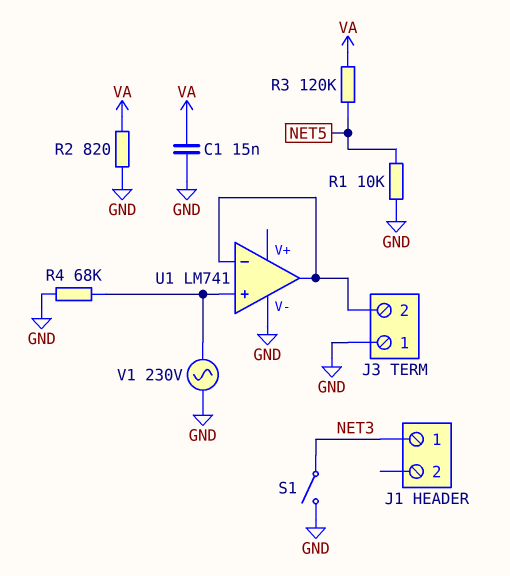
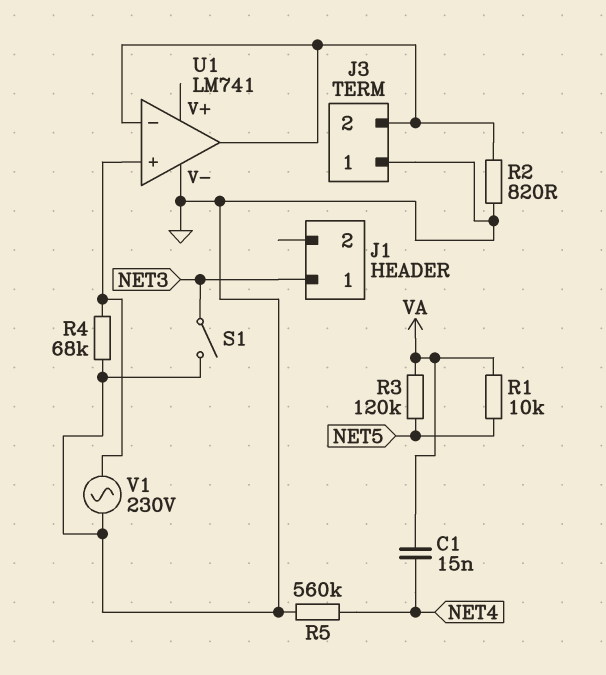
C1: 15nF (GND, VA) -> 15nF (NET4, VA)
R1: 10k (GND, NET5) -> 10k (NET5, VA)
R2: 820 (GND, VA) -> 820 (GND, J3/2)
R5: none -> 560k (GND, NET4)

